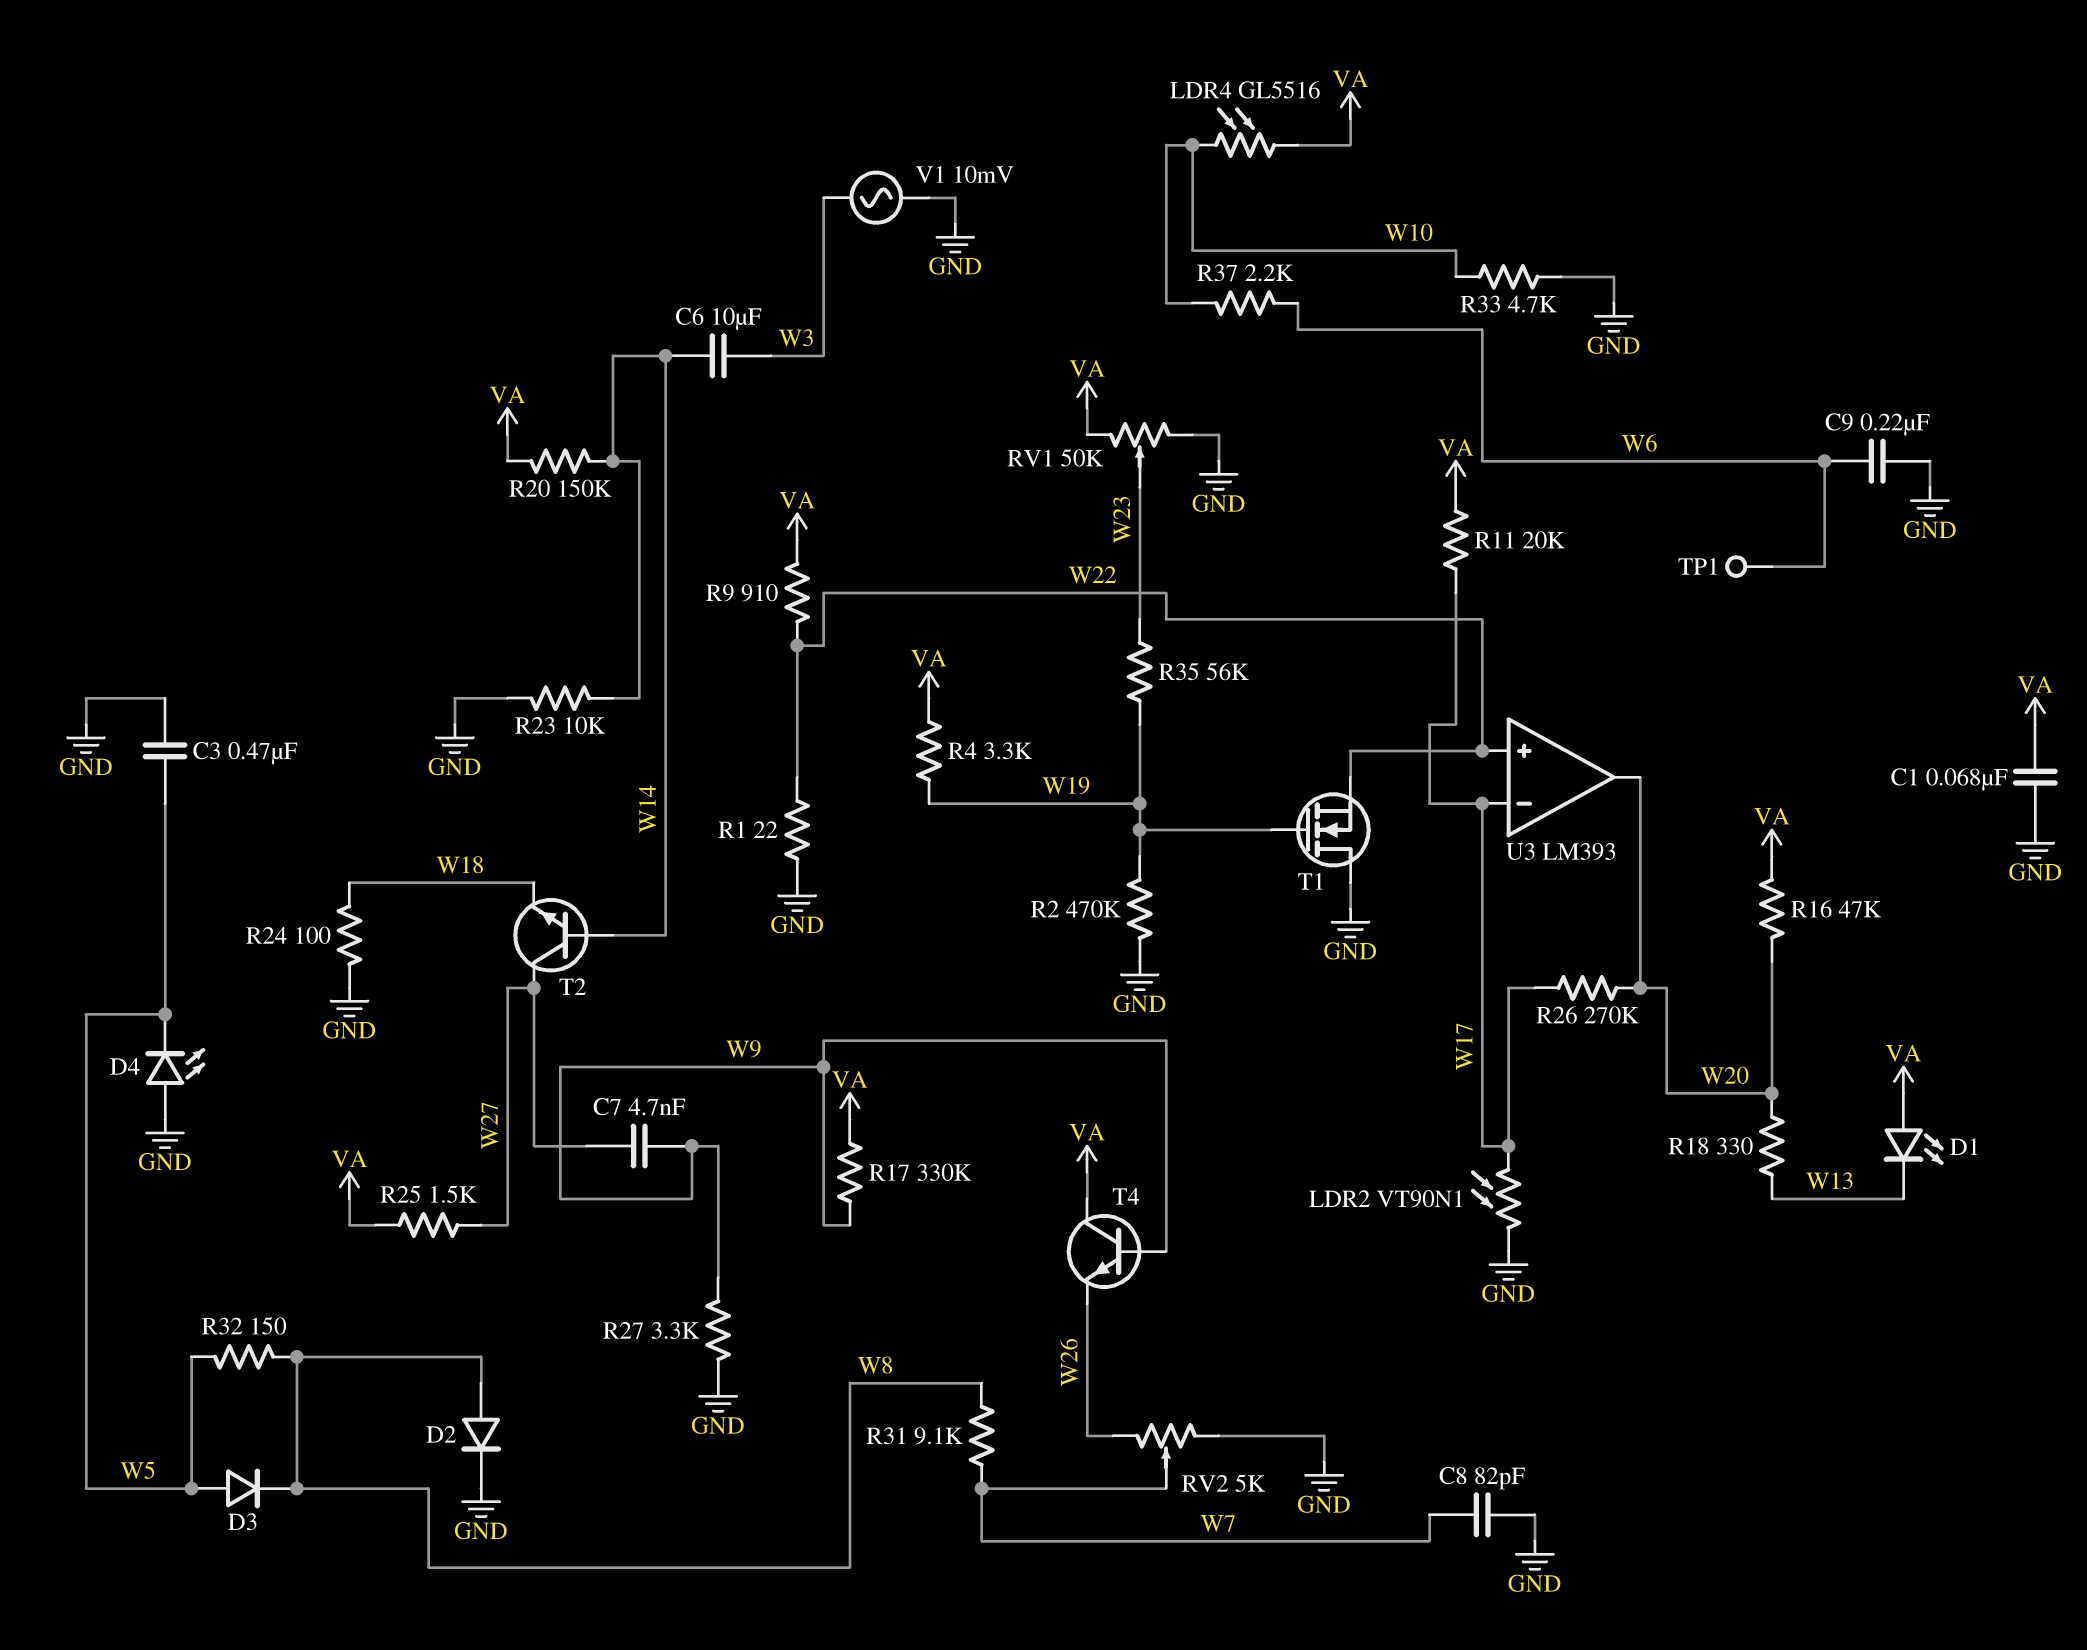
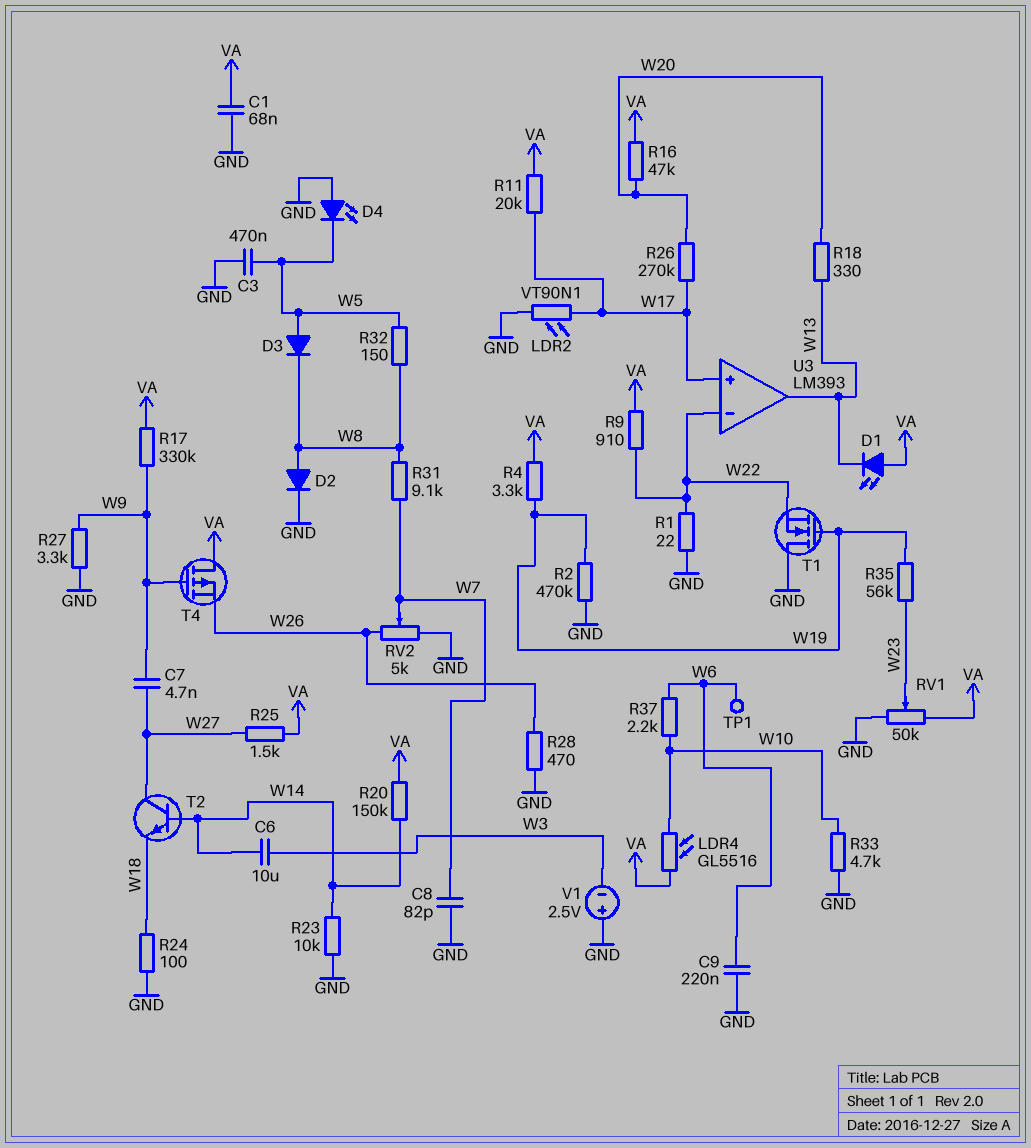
R28: none -> 470 (GND, W26)
T4: NPN (B W9, C VA, E W26) -> PMOS (G W9, D VA, S W26)
U3 pin in+: W22 -> W17
U3 pin in-: W17 -> W22
U3 pin out: W20 -> W13
V1: AC 10mV (GND, W3) -> 2.5V (plus GND, minus W3)

